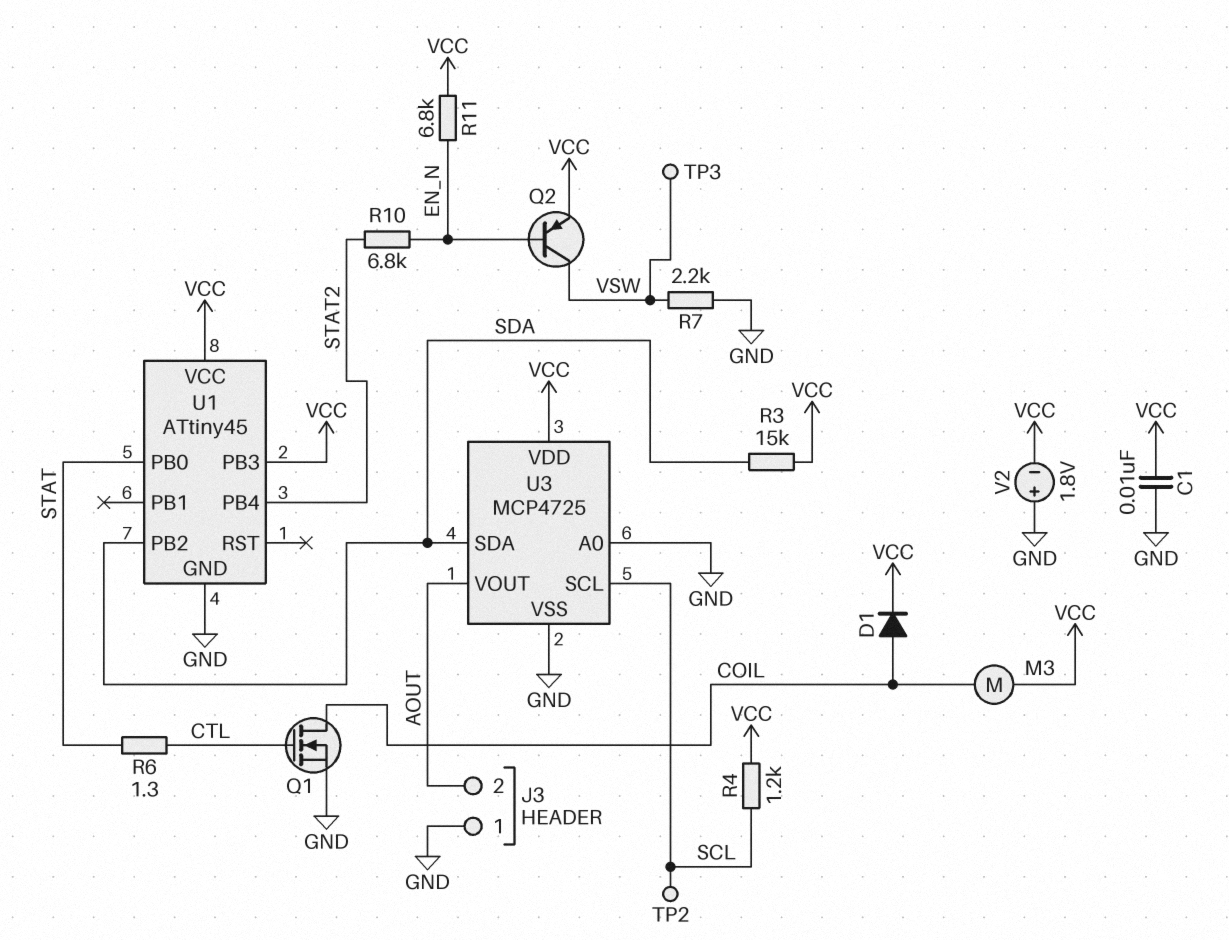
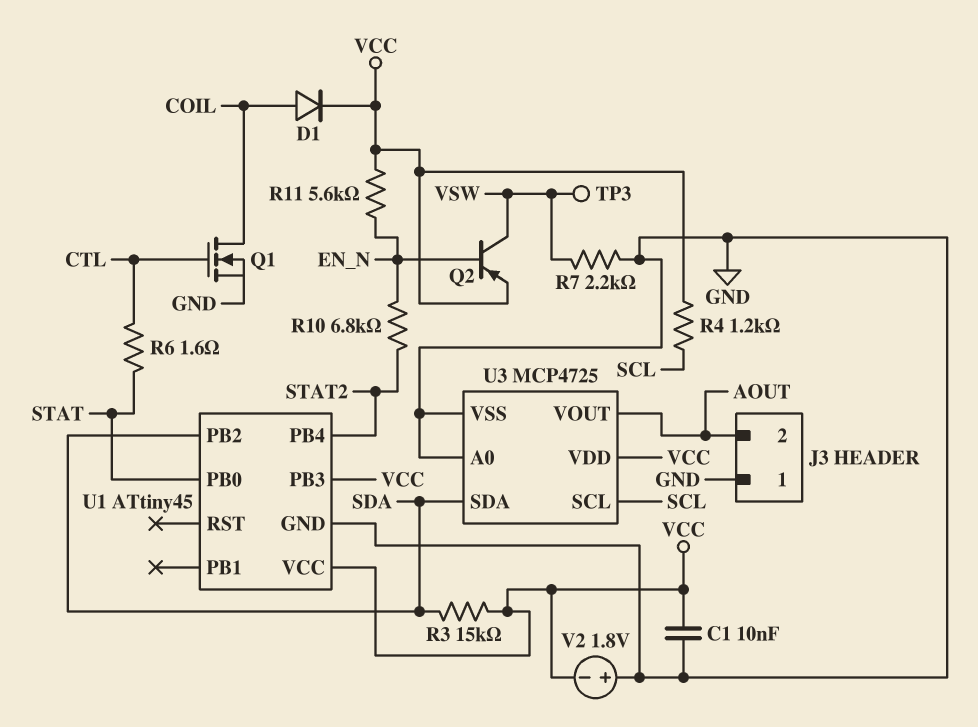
M3: motor (COIL, VCC) -> none
R6: 1.3 (CTL, STAT) -> 1.6 (CTL, STAT)
R11: 6.8k (EN_N, VCC) -> 5.6k (EN_N, VCC)
TP2: test point (SCL) -> none

